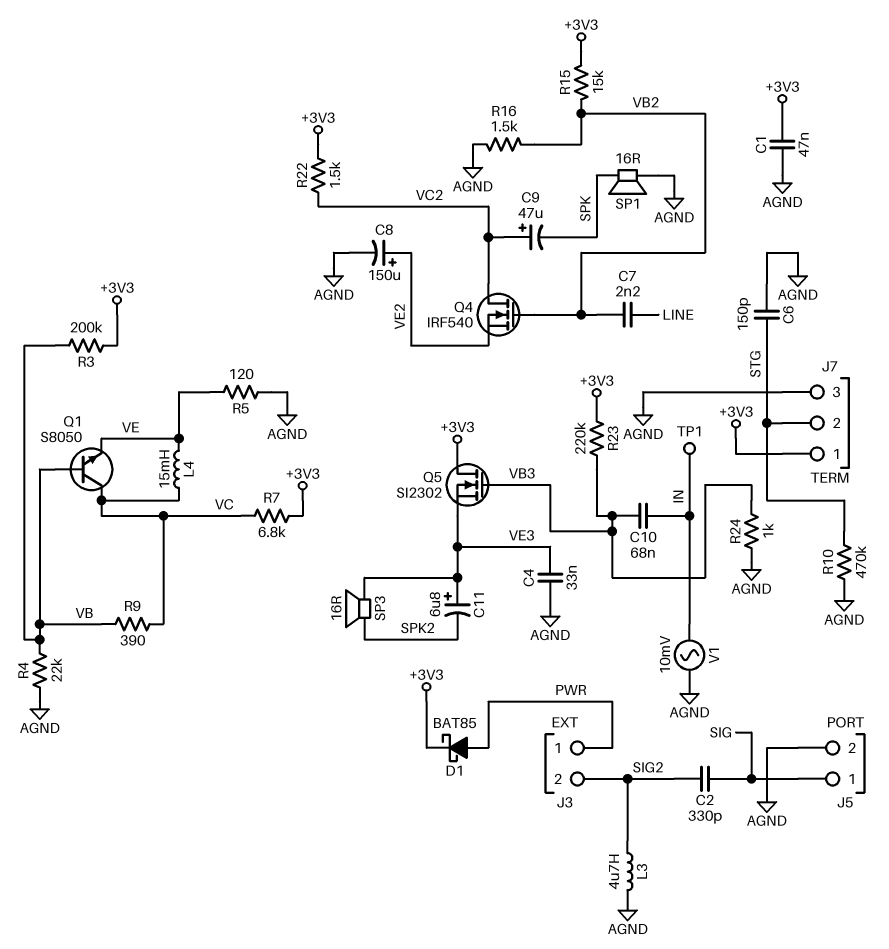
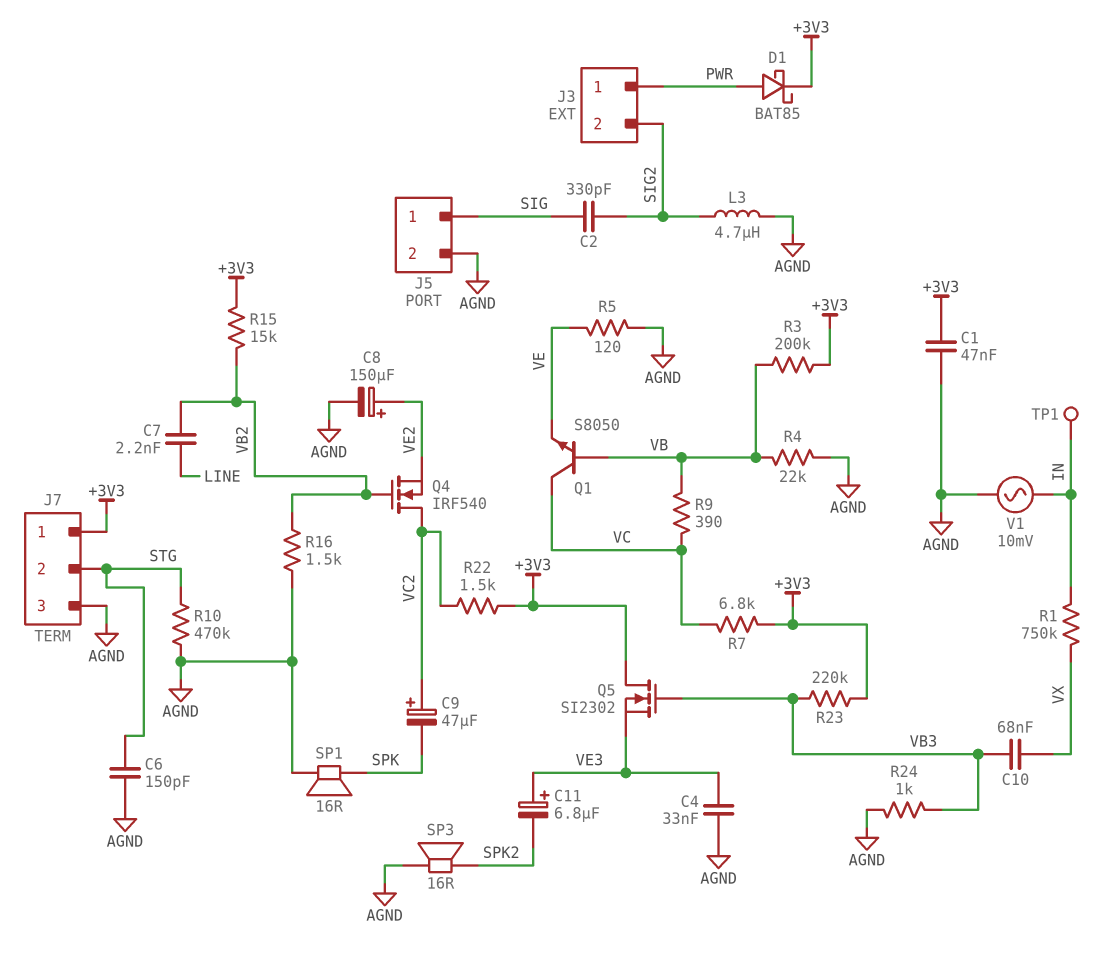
C10: 68nF (IN, VB3) -> 68nF (VB3, VX)
L4: 15mH (VC, VE) -> none
R1: none -> 750k (IN, VX)
SP3: speaker 16R (SPK2, VE3) -> speaker 16R (AGND, SPK2)

